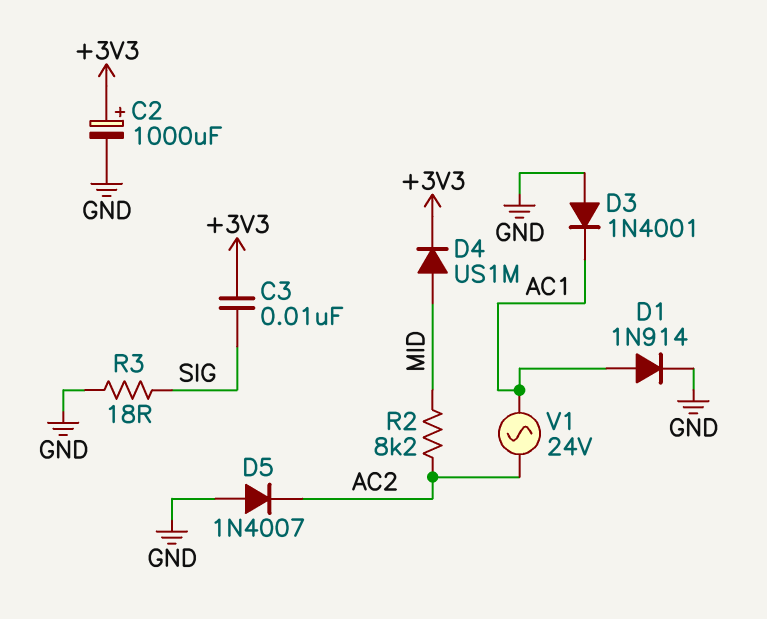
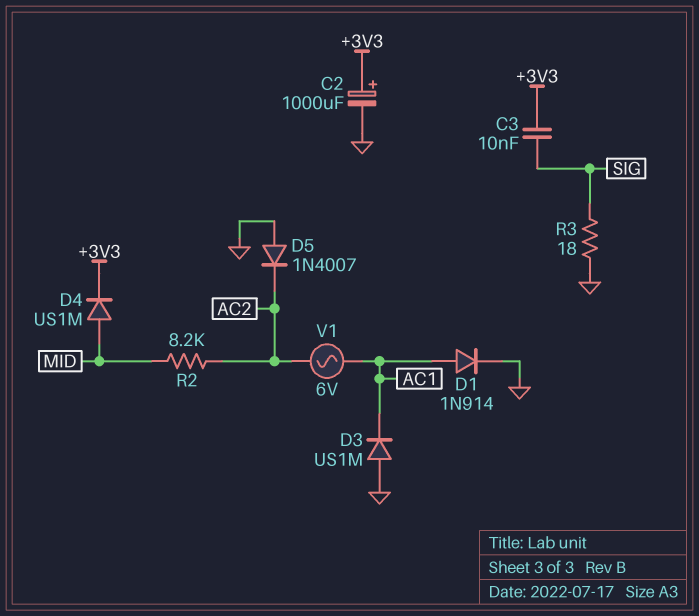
D3: diode 1N4001 (A GND, K AC1) -> diode US1M (A GND, K AC1)
V1: AC 24V (AC1, AC2) -> AC 6V (AC1, AC2)

